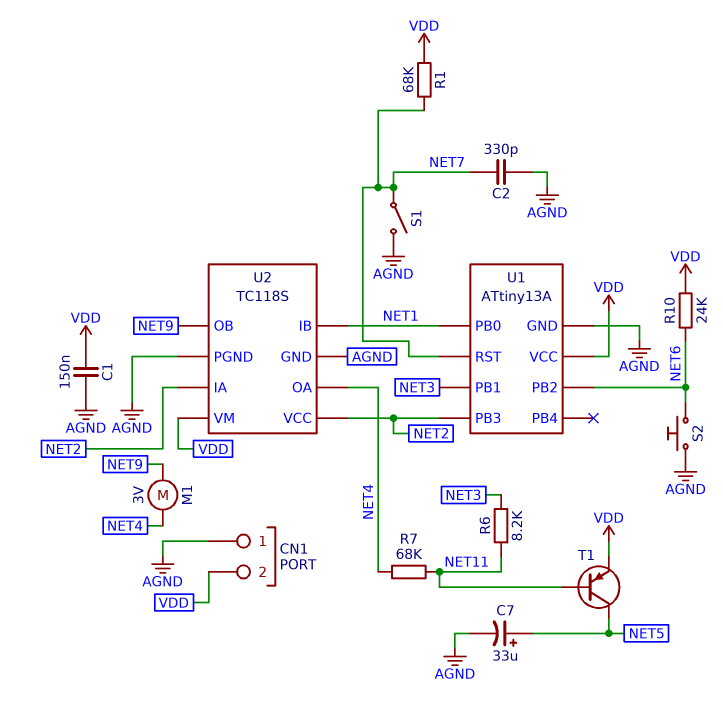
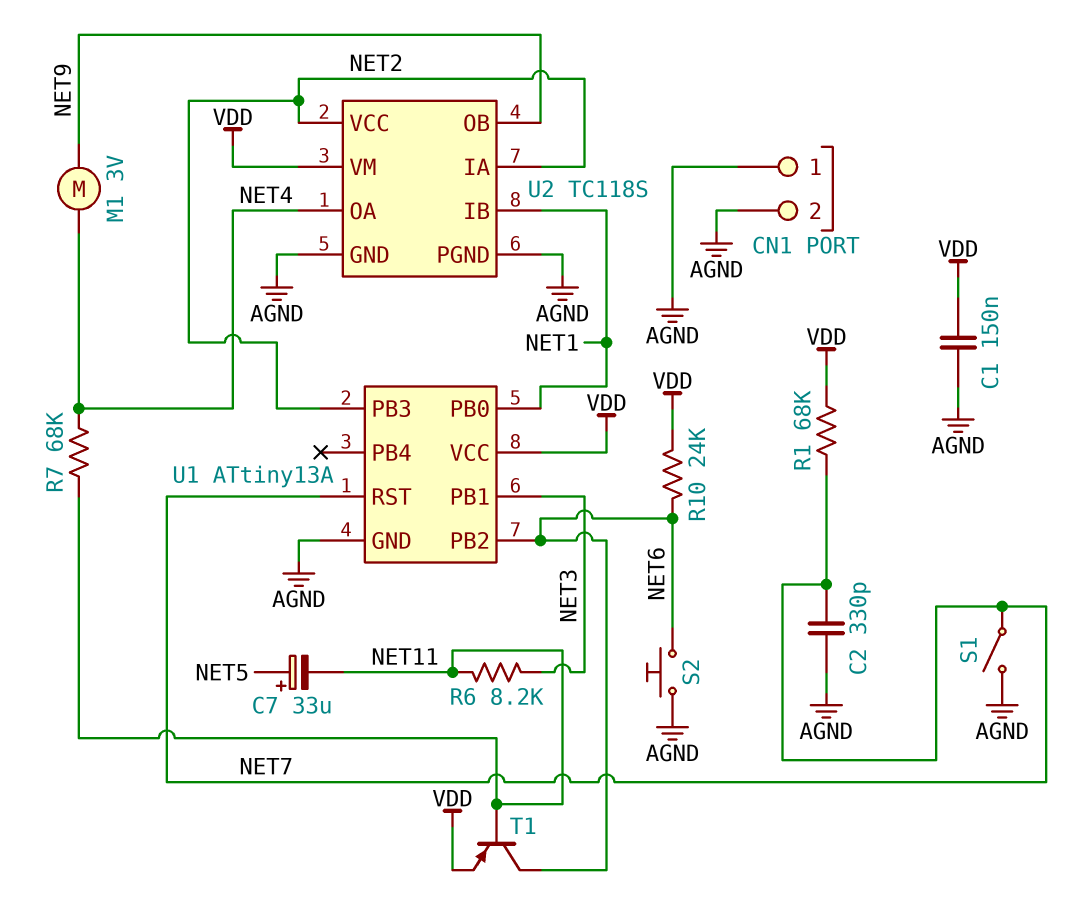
C7: 33uF (plus NET5, minus AGND) -> 33uF (plus NET5, minus NET11)
CN1 pin 2: VDD -> AGND
T1: PNP (B NET11, C NET5, E VDD) -> PNP (B NET11, C NET6, E VDD)

